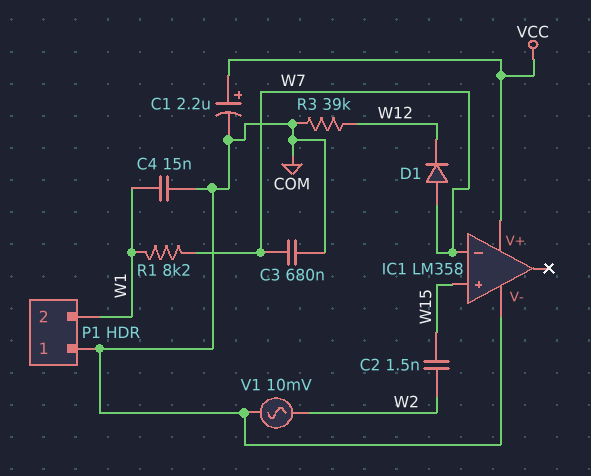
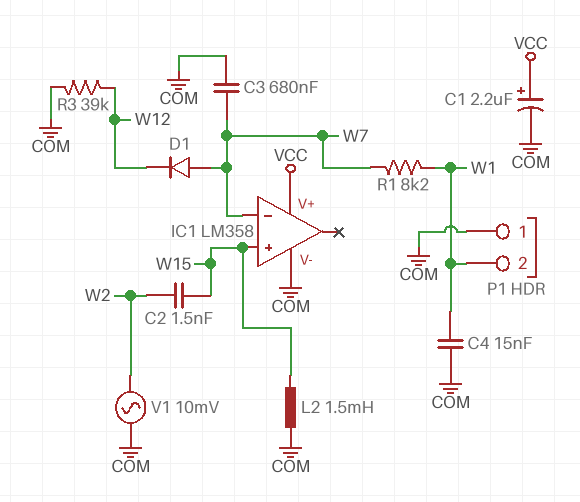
L2: none -> 1.5mH (COM, W15)

